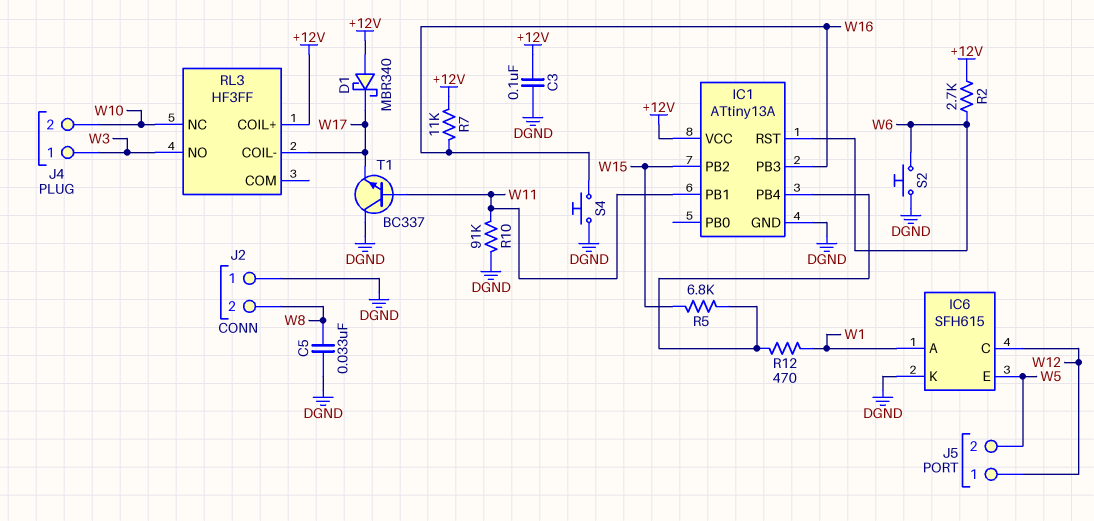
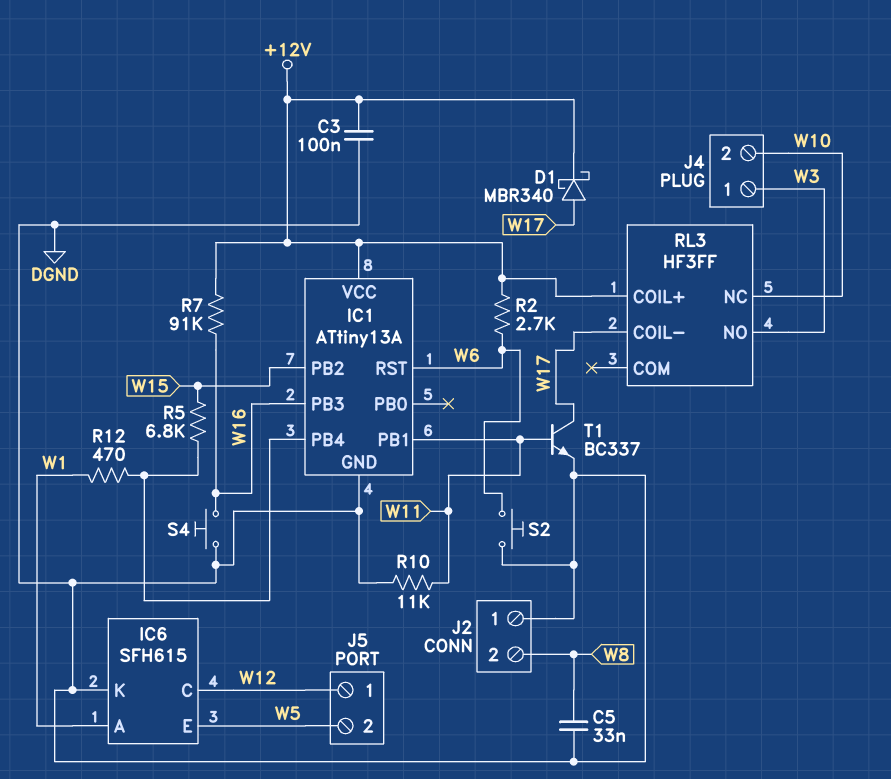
D1: schottky MBR340 (A +12V, K W17) -> schottky MBR340 (A W17, K +12V)
R7: 11k (+12V, W16) -> 91k (+12V, W16)
R10: 91k (DGND, W11) -> 11k (DGND, W11)
T1: NPN BC337 (B W11, C DGND, E W17) -> NPN BC337 (B W11, C W17, E DGND)

